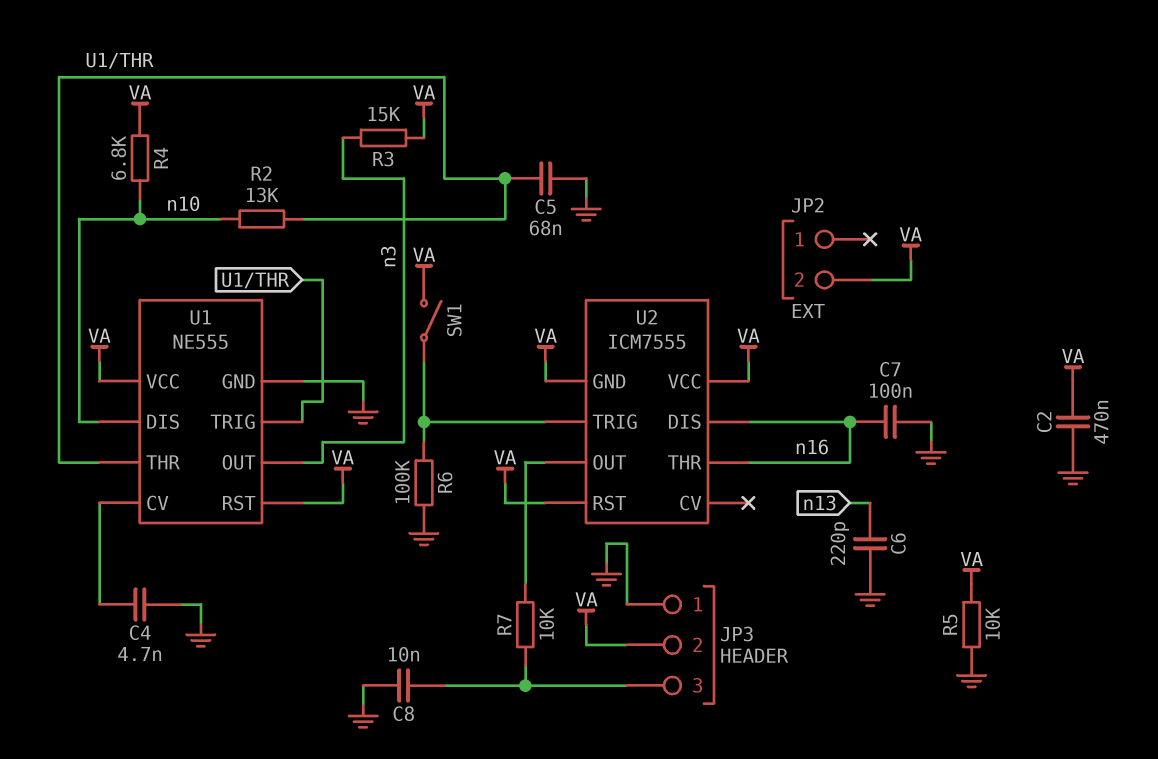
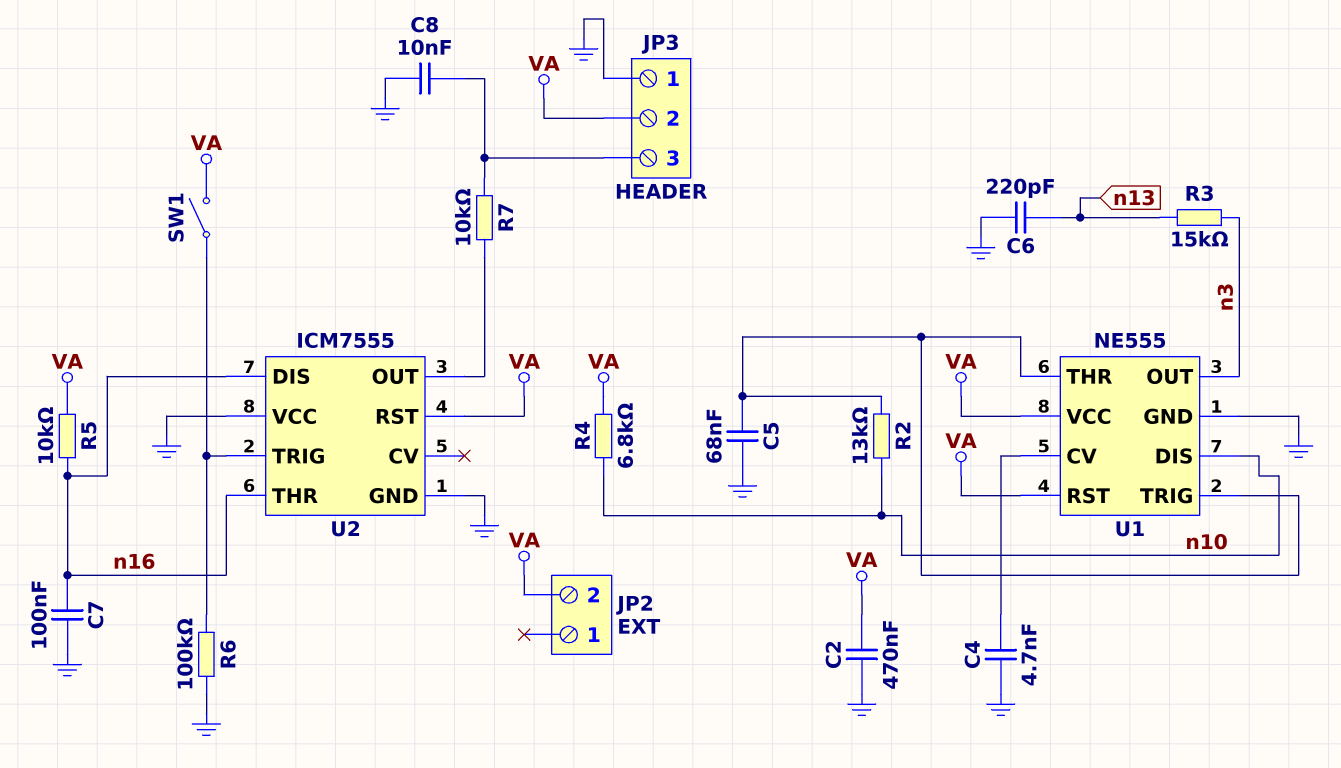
R3: 15k (VA, n3) -> 15k (n3, n13)
R5: 10k (GND, VA) -> 10k (VA, n16)
U2 pin GND: VA -> GND
U2 pin VCC: VA -> GND

